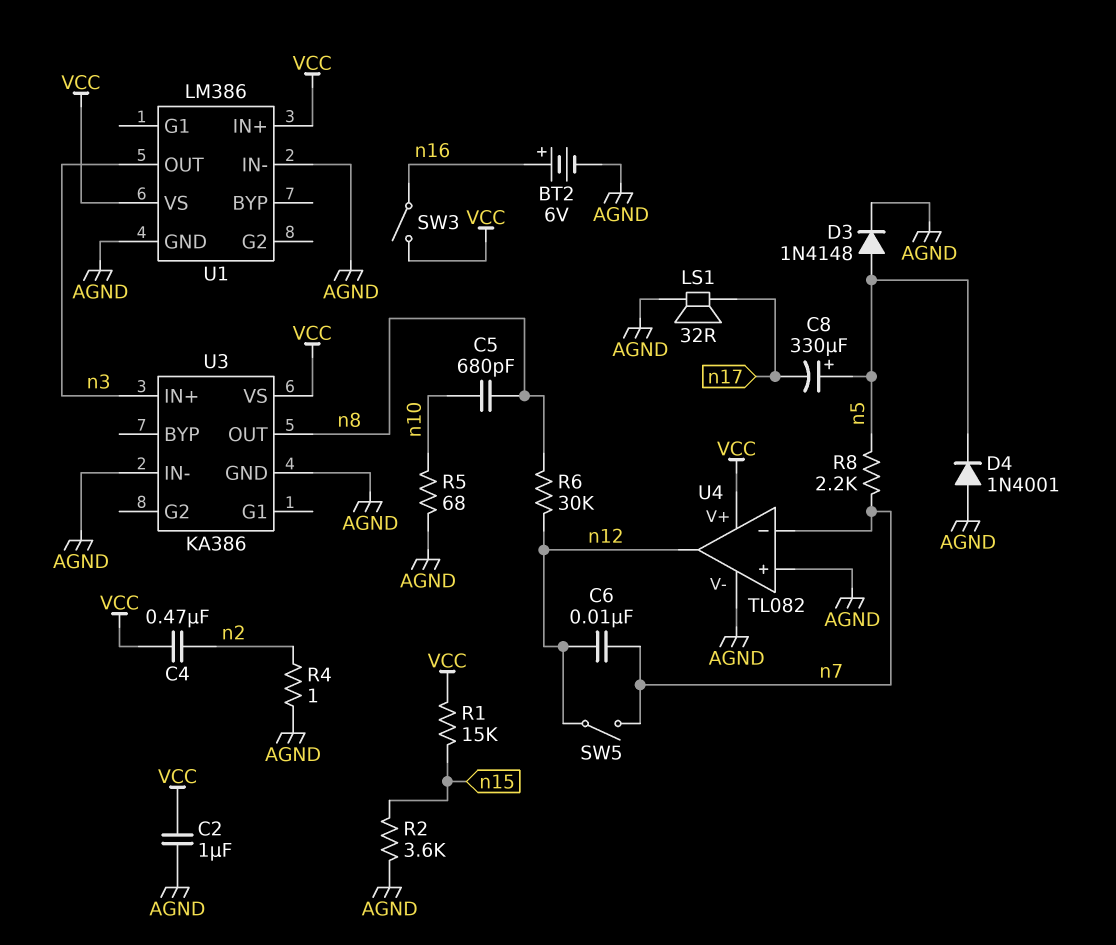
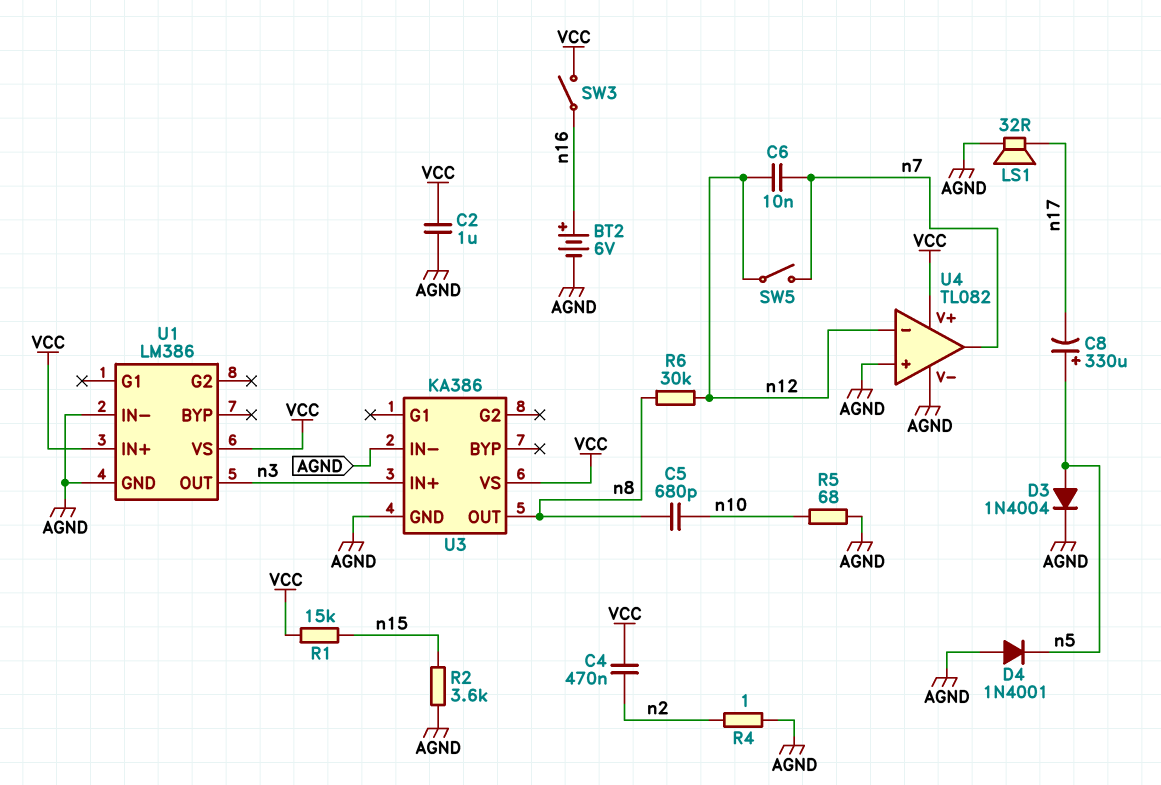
D3: diode 1N4148 (A n5, K AGND) -> diode 1N4004 (A n5, K AGND)
R8: 2.2k (n5, n7) -> none
U4 pin in-: n7 -> n12
U4 pin out: n12 -> n7

